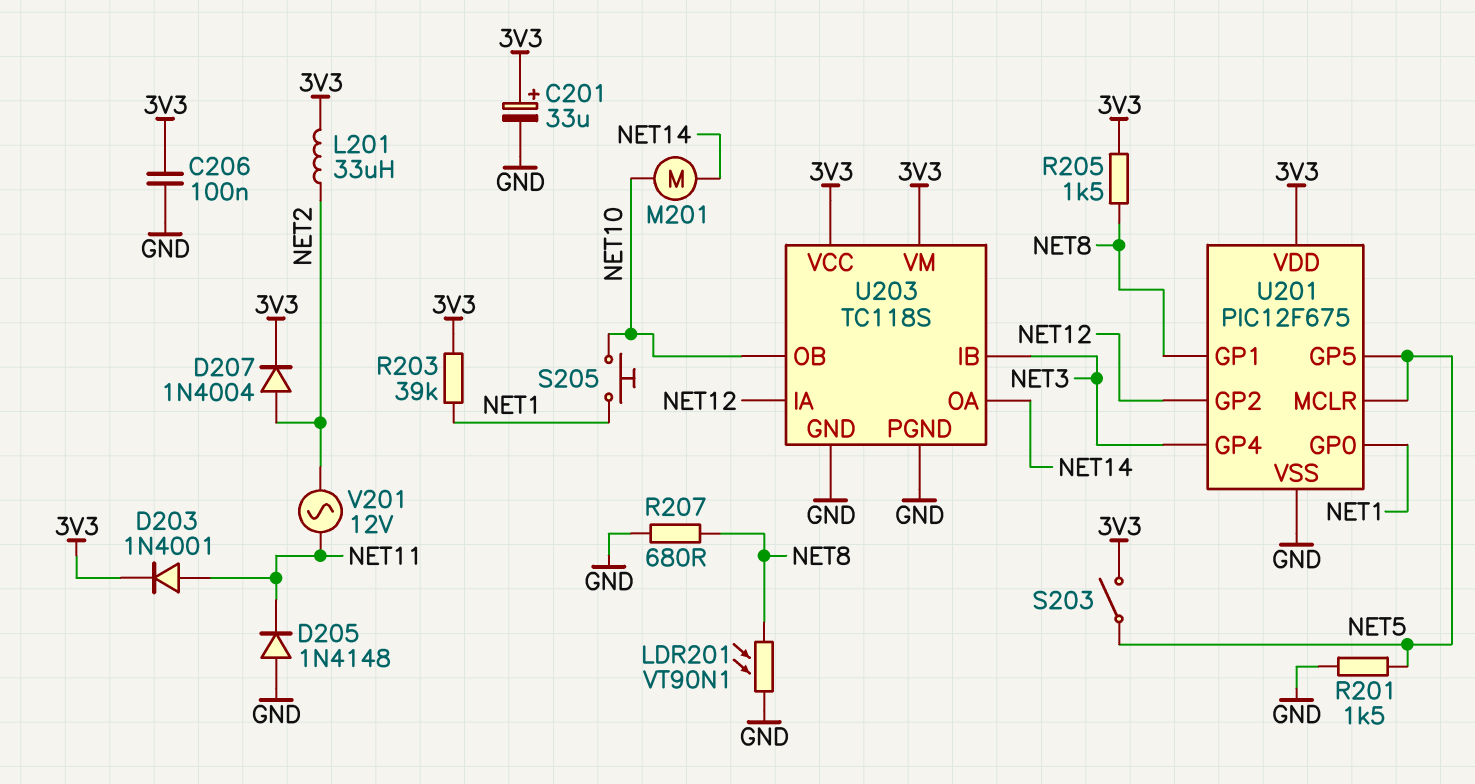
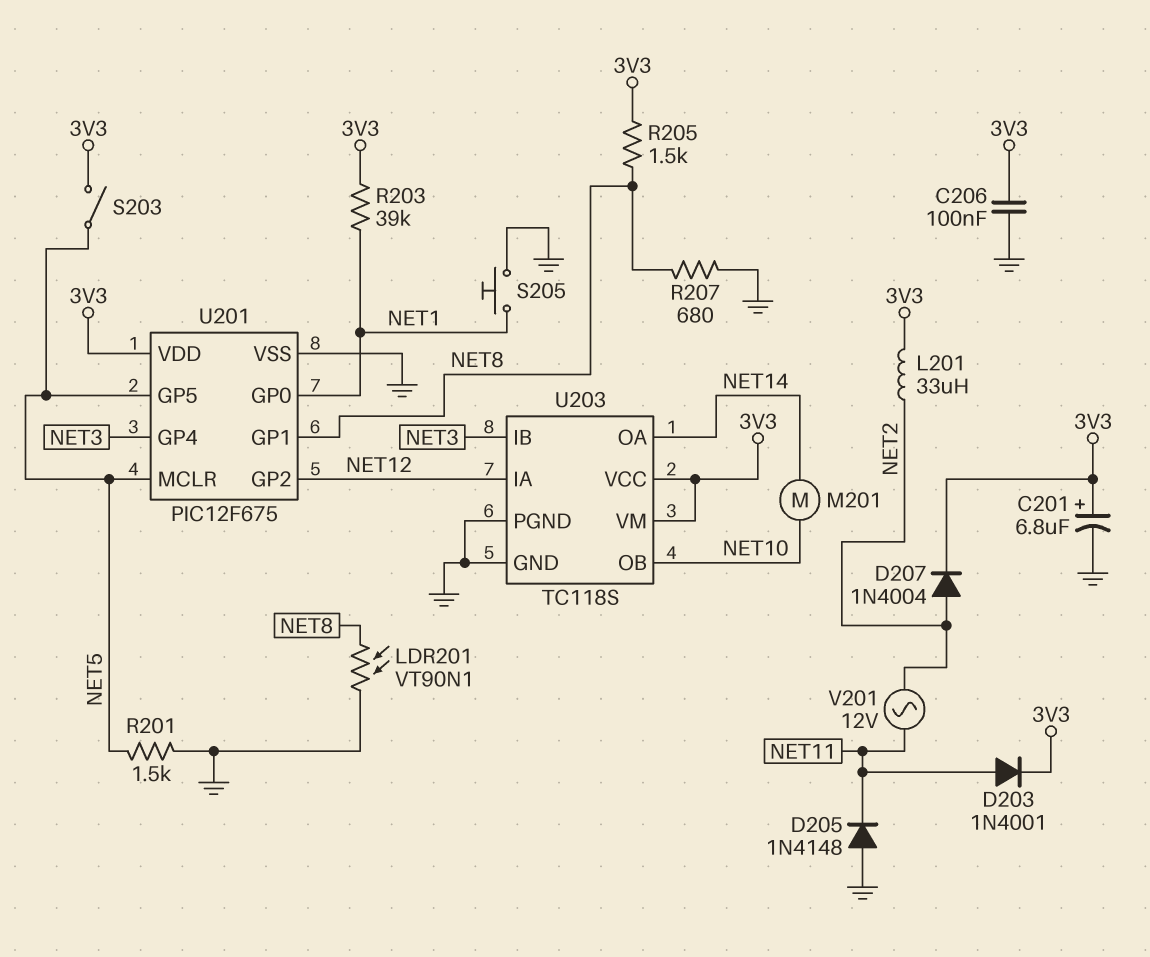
C201: 33uF (plus 3V3, minus GND) -> 6.8uF (plus 3V3, minus GND)
S205: button (NET1, NET10) -> button (GND, NET1)

